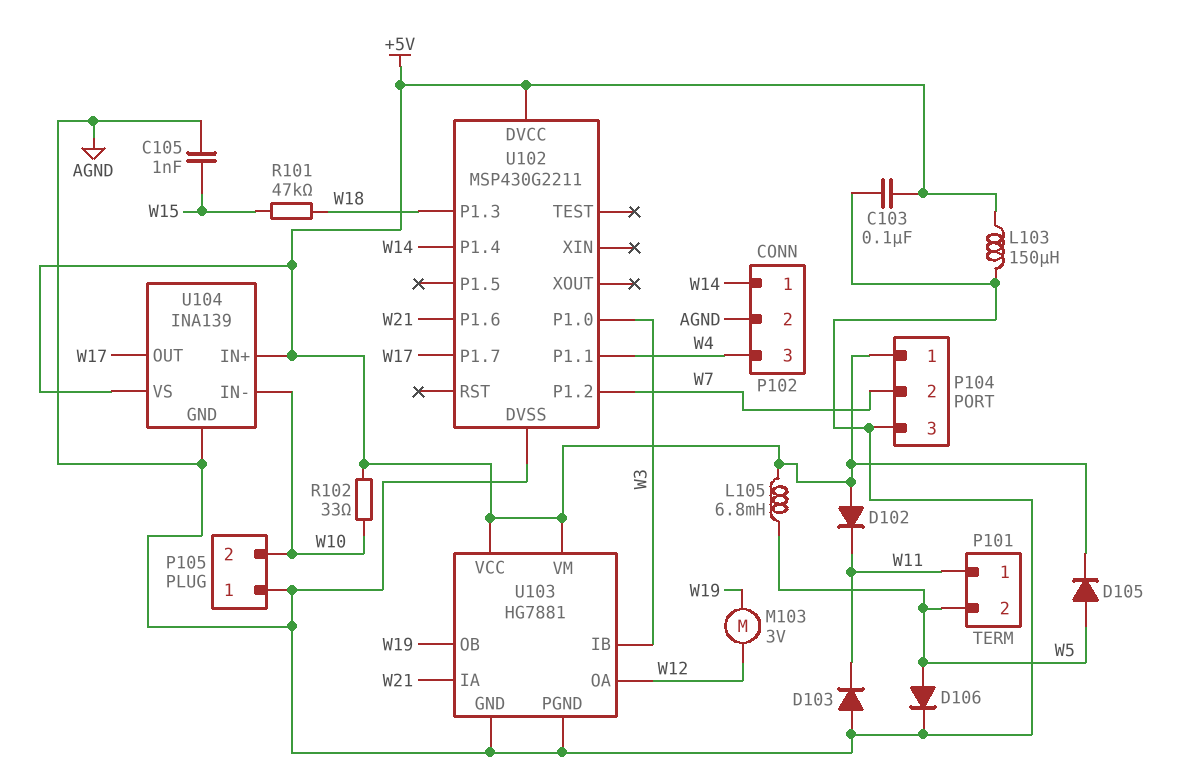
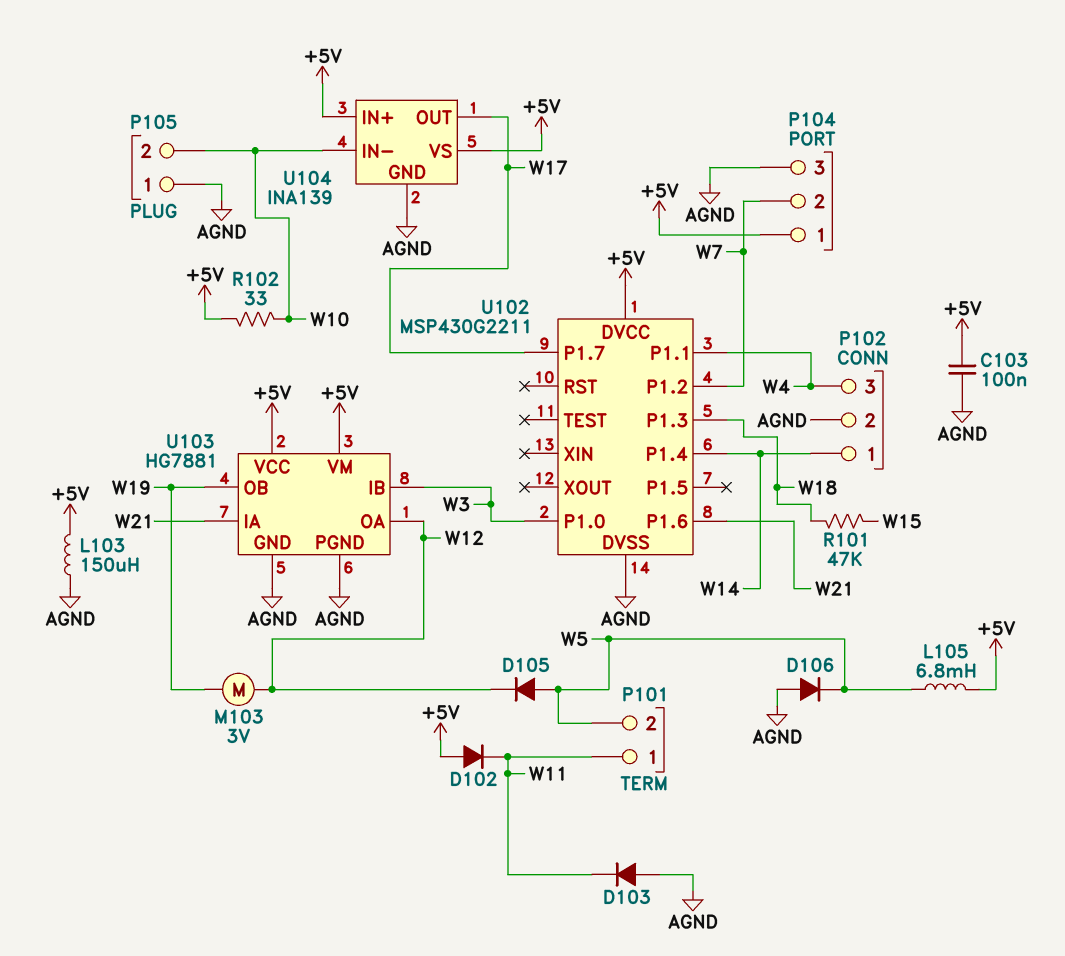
C105: 1nF (AGND, W15) -> none
D105: diode (A W5, K +5V) -> diode (A W5, K W12)
D106: diode (A W5, K AGND) -> diode (A AGND, K W5)

